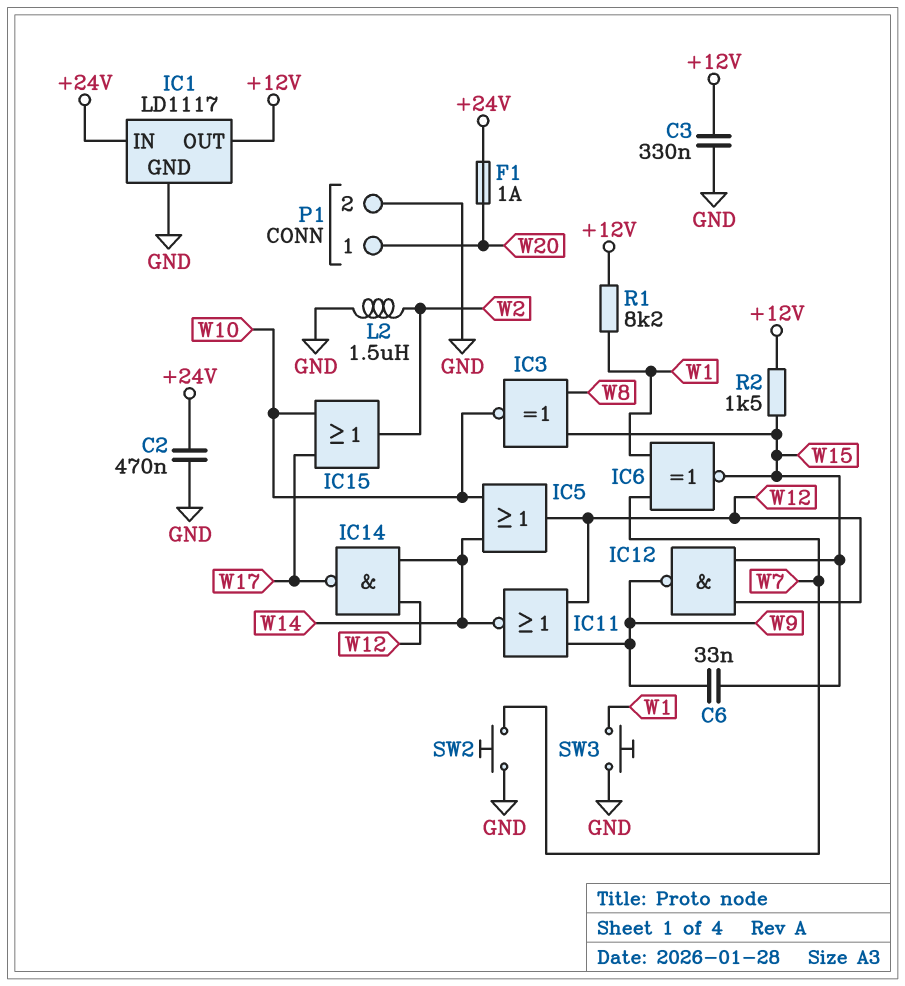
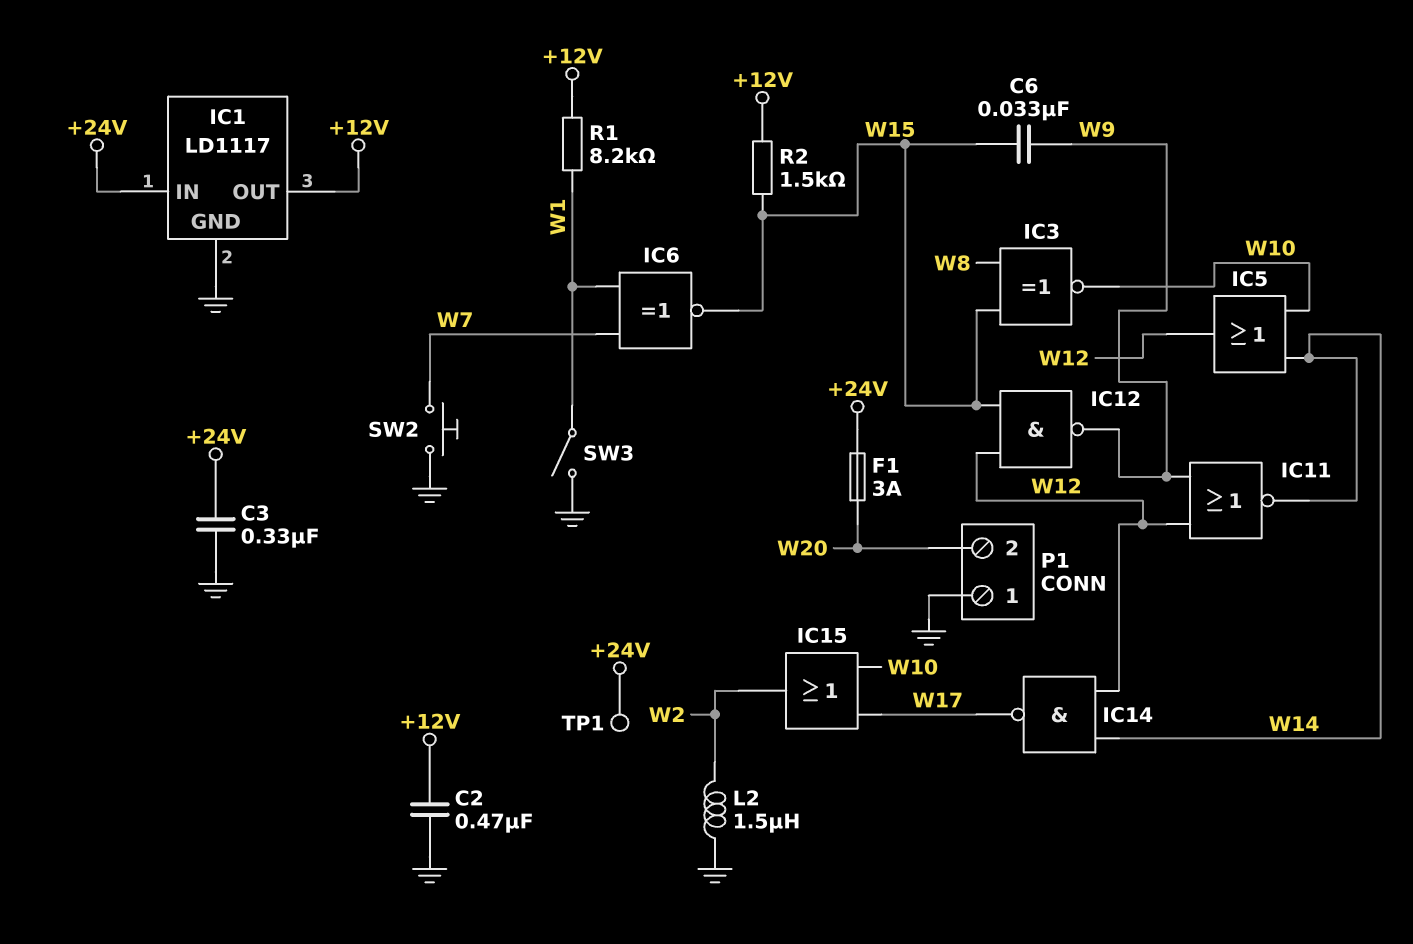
C2: 470nF (+24V, GND) -> 470nF (+12V, GND)
C3: 330nF (+12V, GND) -> 330nF (+24V, GND)
F1: 1A (+24V, W20) -> 3A (+24V, W20)
P1 pin 1: W20 -> GND
P1 pin 2: GND -> W20
SW3: button (GND, W1) -> switch (GND, W1)
TP1: none -> test point (+24V)

